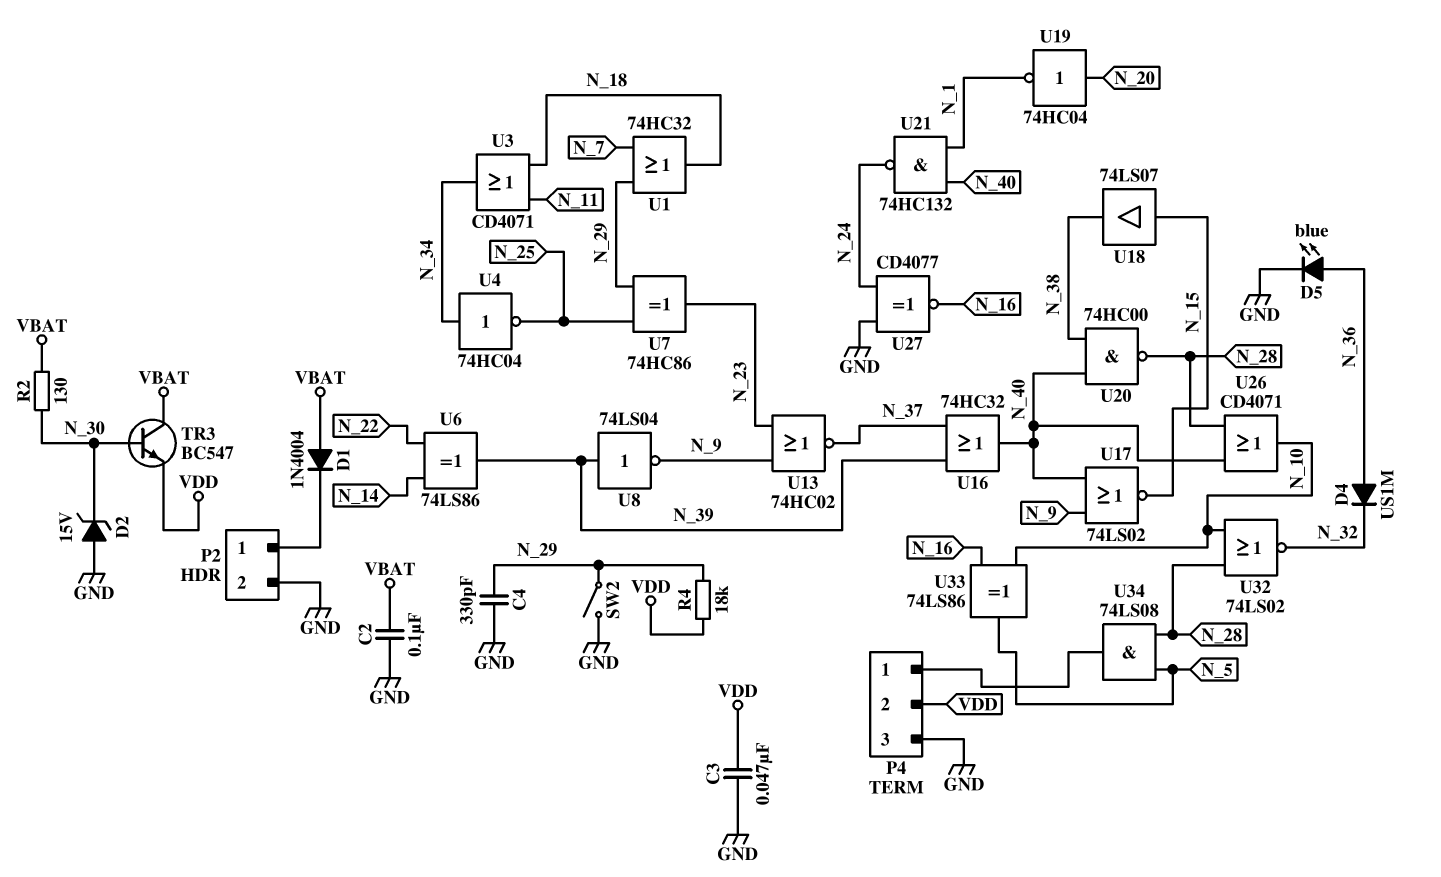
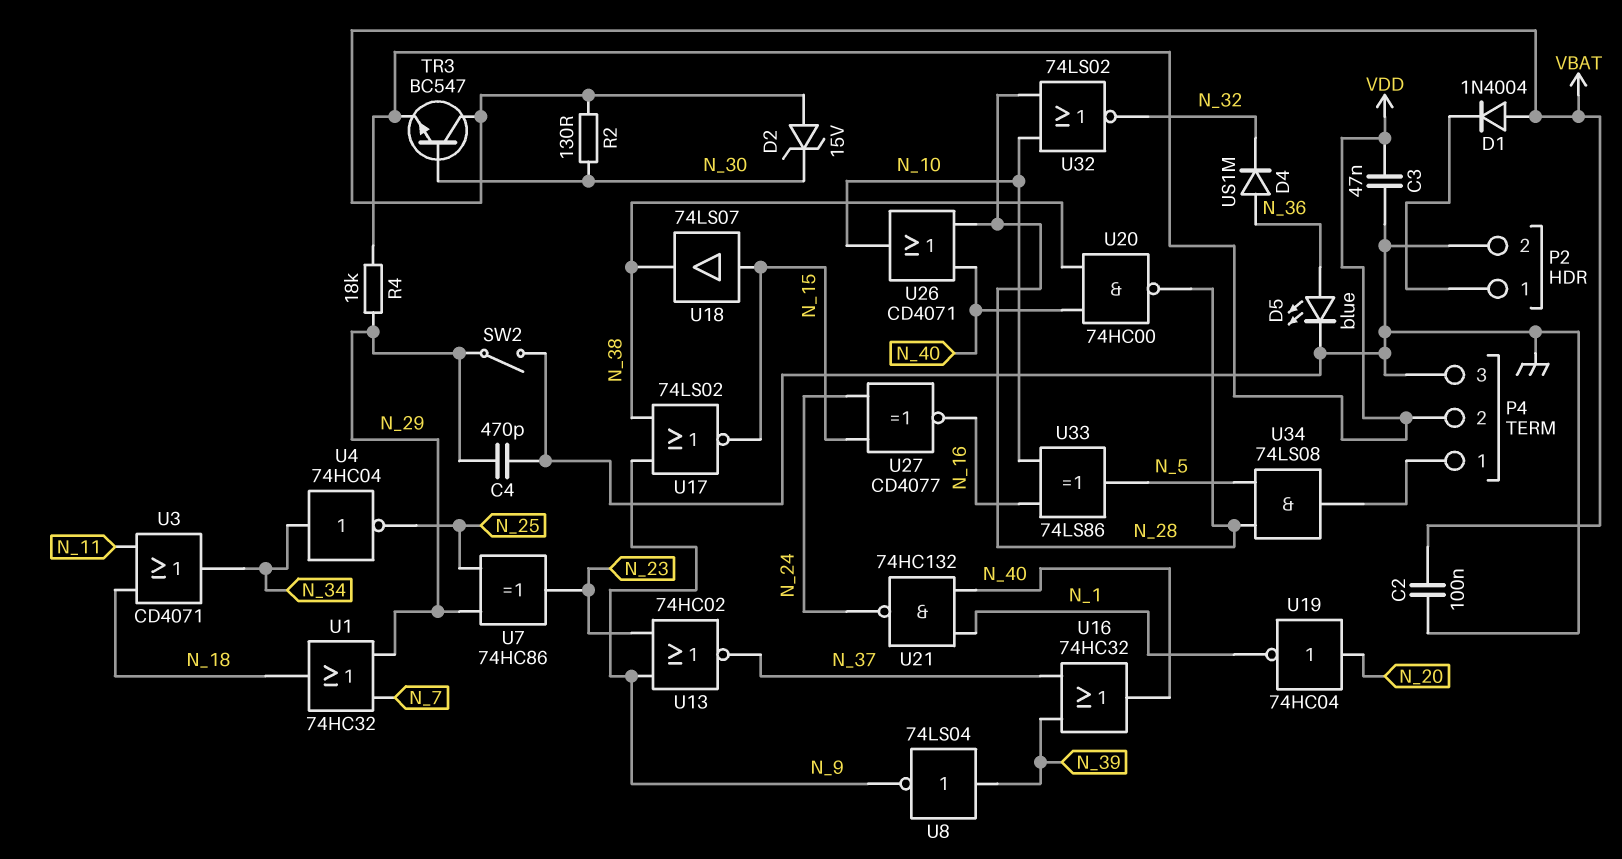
C4: 330pF (GND, N_29) -> 470pF (GND, N_29)
D2: zener 15V (A GND, K N_30) -> zener 15V (A VBAT, K N_30)
U6: XOR 74LS86 (in N_14, in N_22, out N_39) -> none
U17: NOR 74LS02 (in N_9, in N_40, out N_15) -> NOR 74LS02 (in N_9, in N_38, out N_15)
U27: XNOR CD4077 (in GND, in N_24, out N_16) -> XNOR CD4077 (in N_15, in N_24, out N_16)

